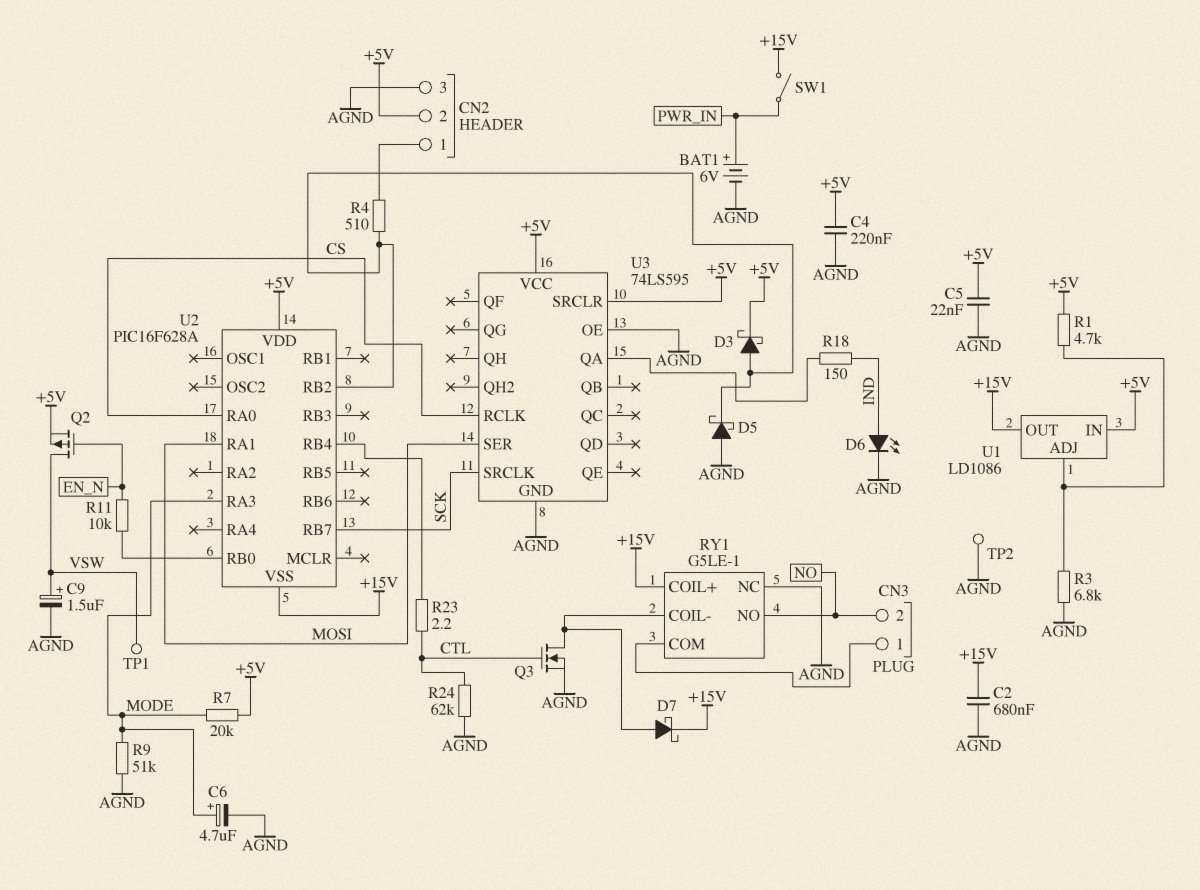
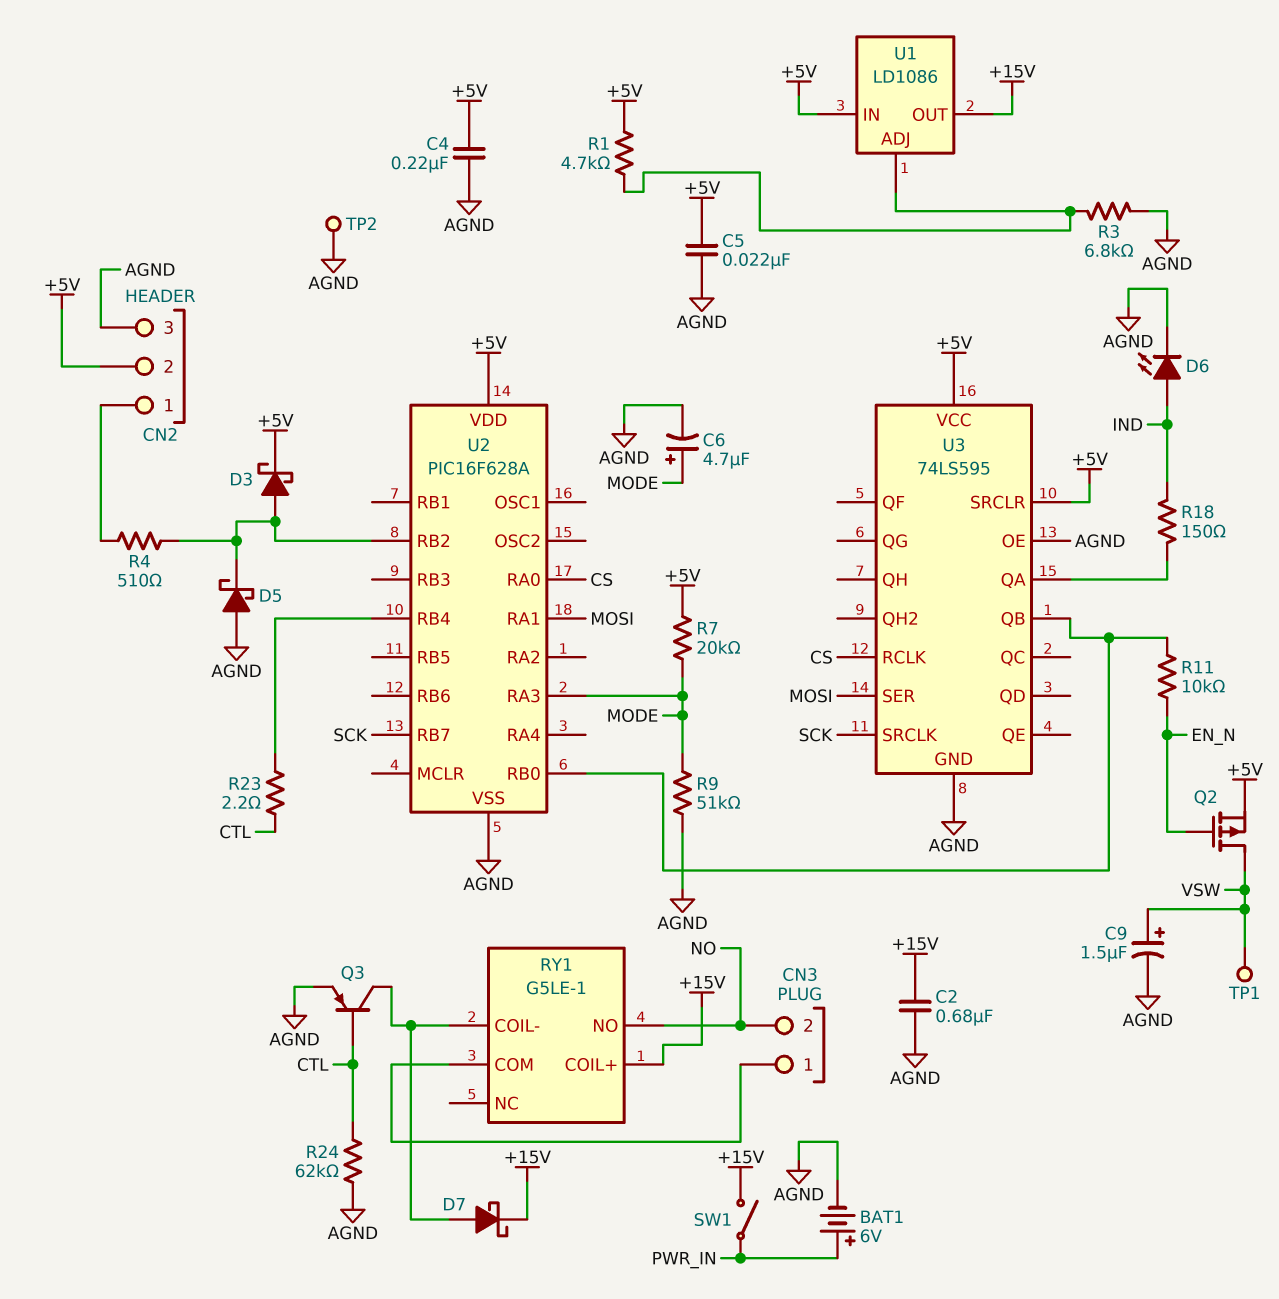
Q3: NMOS (G CTL, D RY1/COIL-, S AGND) -> PNP (B CTL, C RY1/COIL-, E AGND)
RY1 pin NC: AGND -> none
U2 pin VSS: +15V -> AGND
U3 pin QB: none -> U2/RB0

